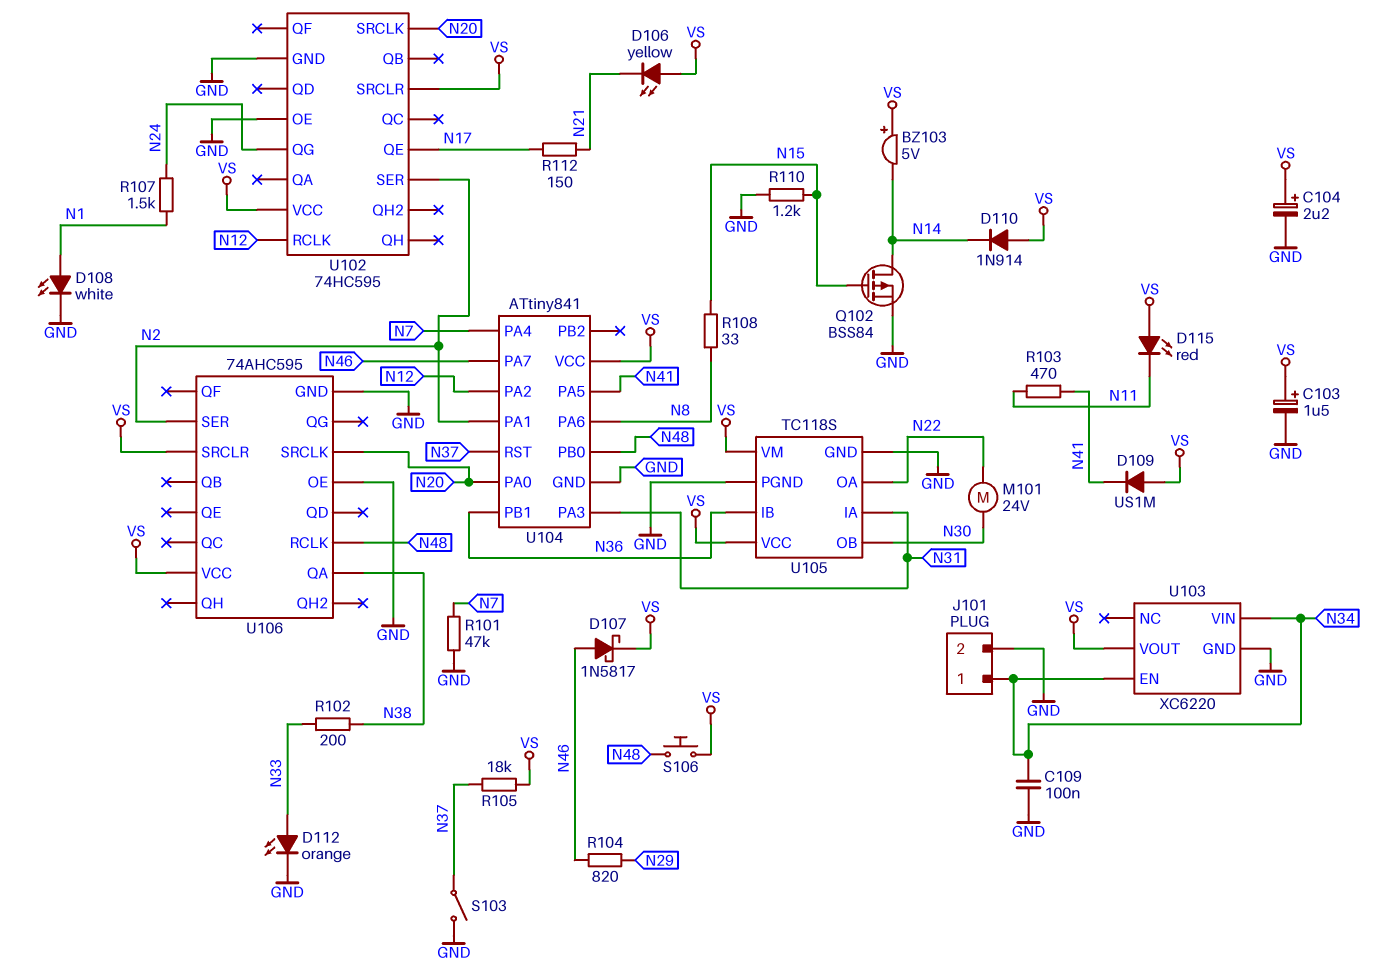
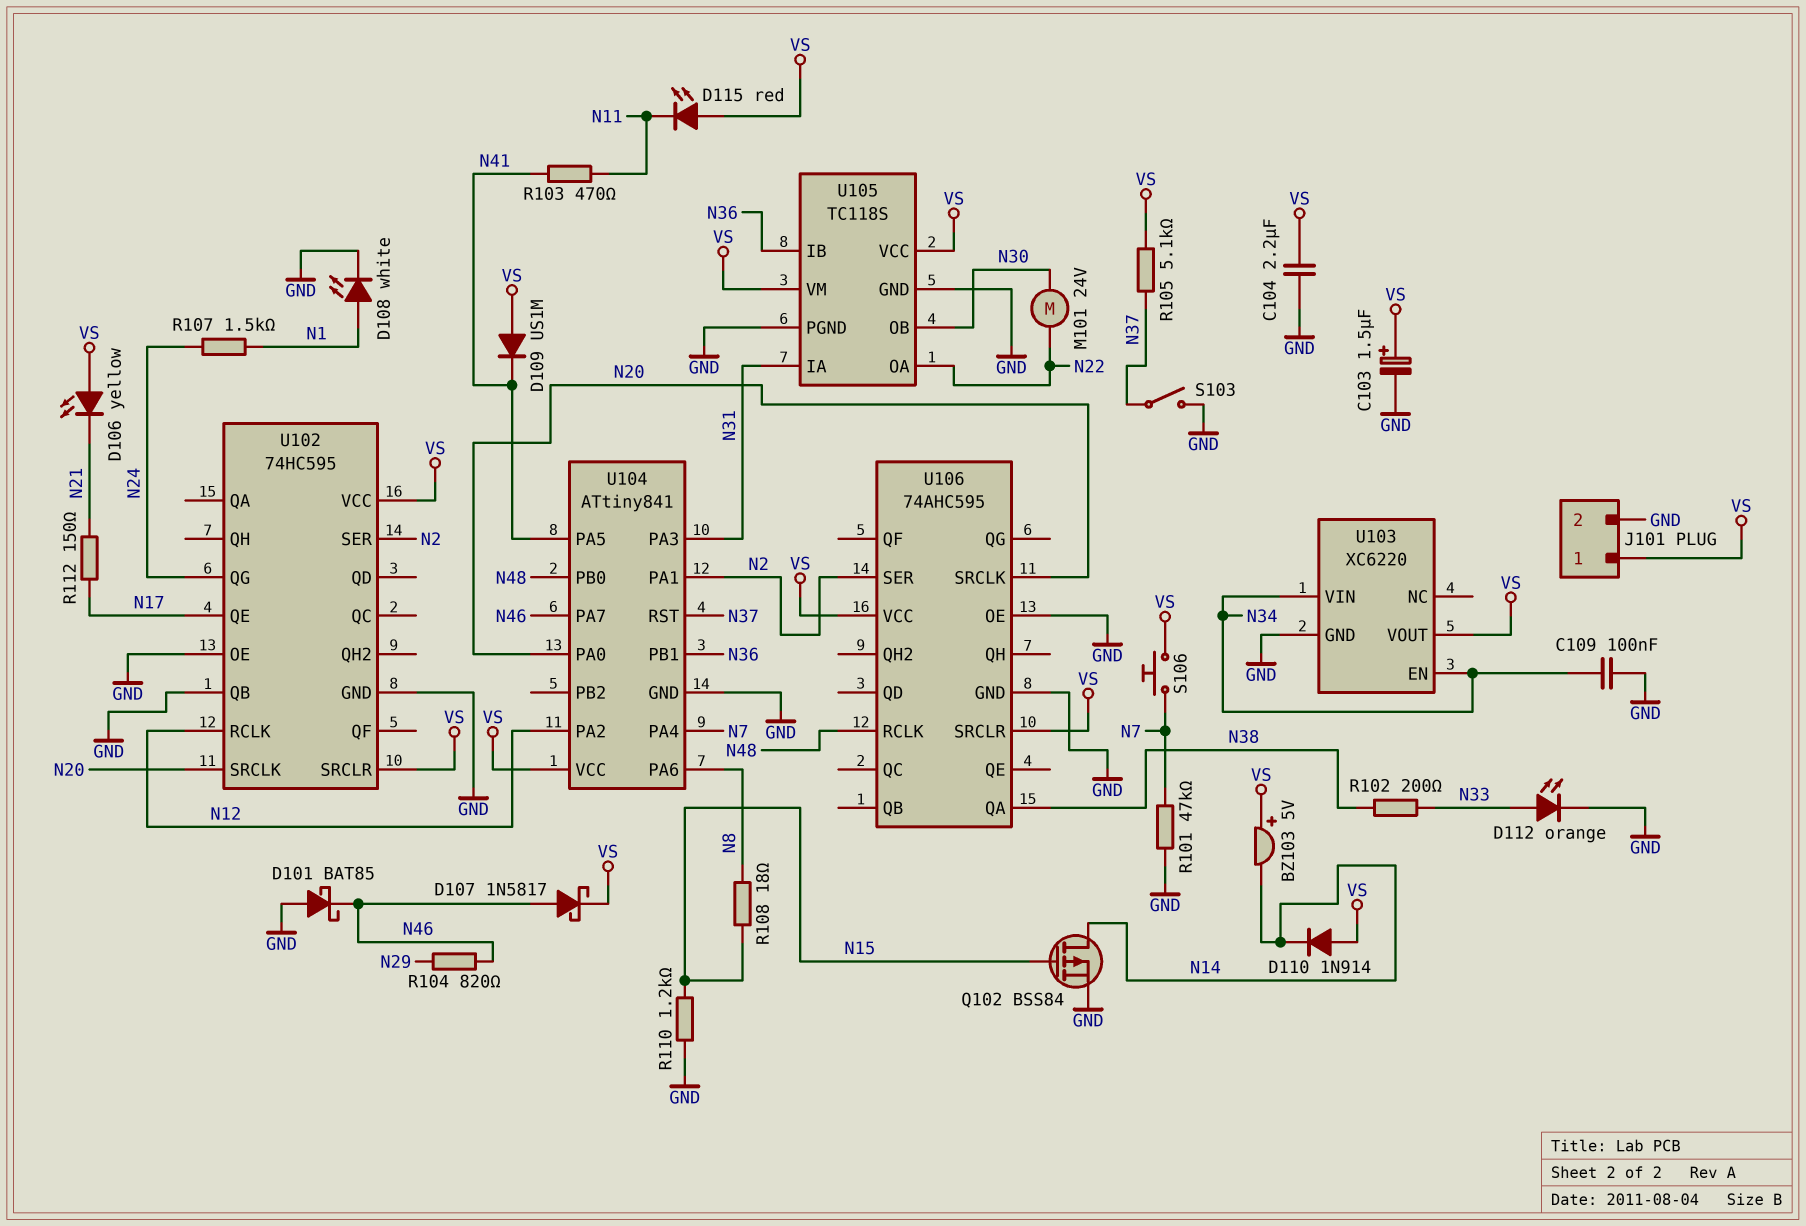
C104: 2.2uF (plus VS, minus GND) -> 2.2uF (GND, VS)
D101: none -> schottky BAT85 (A GND, K N46)
J101 pin 1: N34 -> VS
R105: 18k (N37, VS) -> 5.1k (N37, VS)
R108: 33 (N8, N15) -> 18 (N8, N15)
S106: button (N48, VS) -> button (N7, VS)
U102 pin QB: none -> GND

